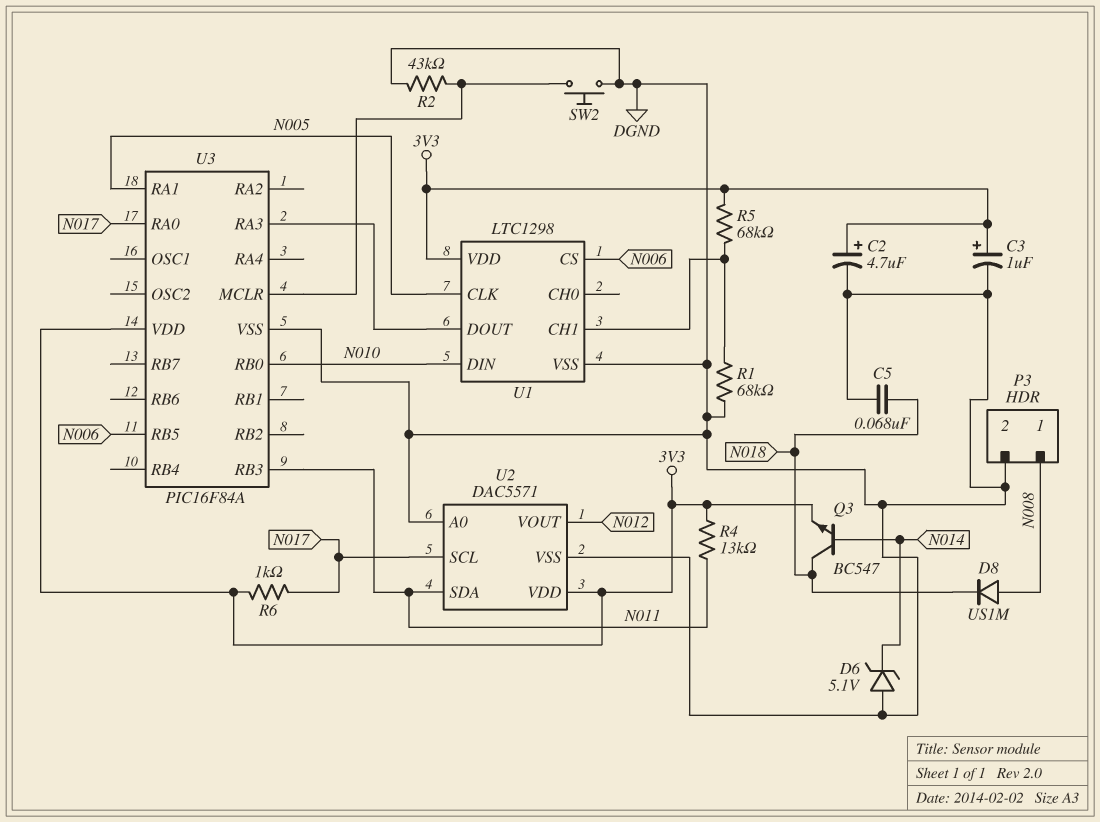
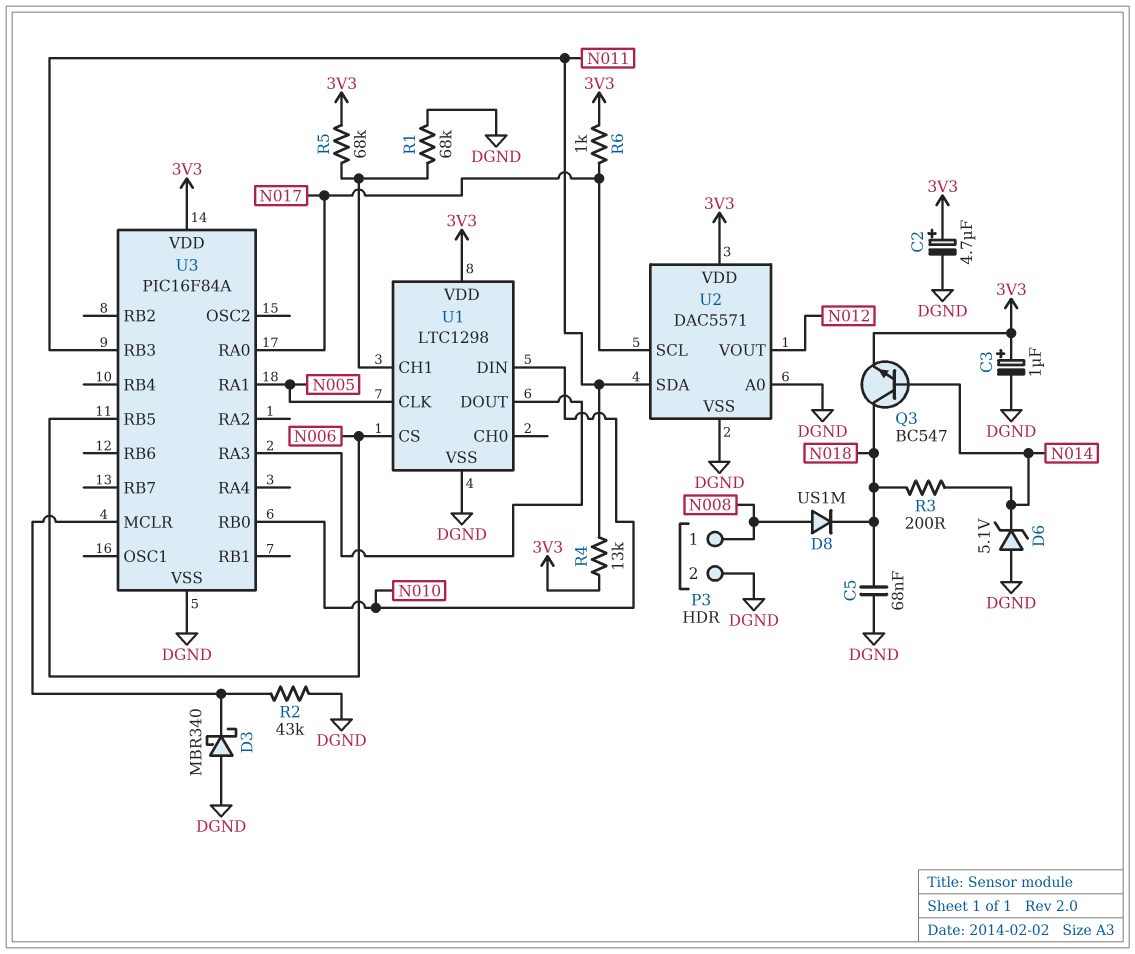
D3: none -> schottky MBR340 (A DGND, K U3/MCLR)
R3: none -> 200 (N014, N018)
SW2: button (DGND, U3/MCLR) -> none

